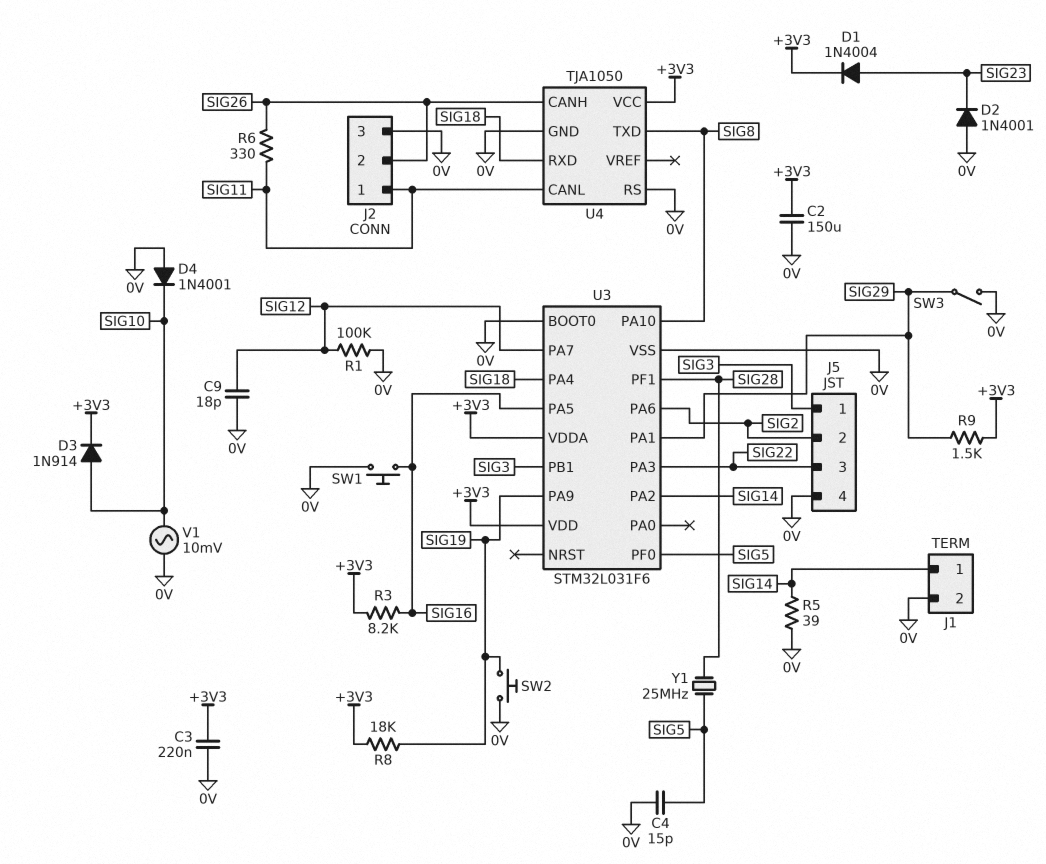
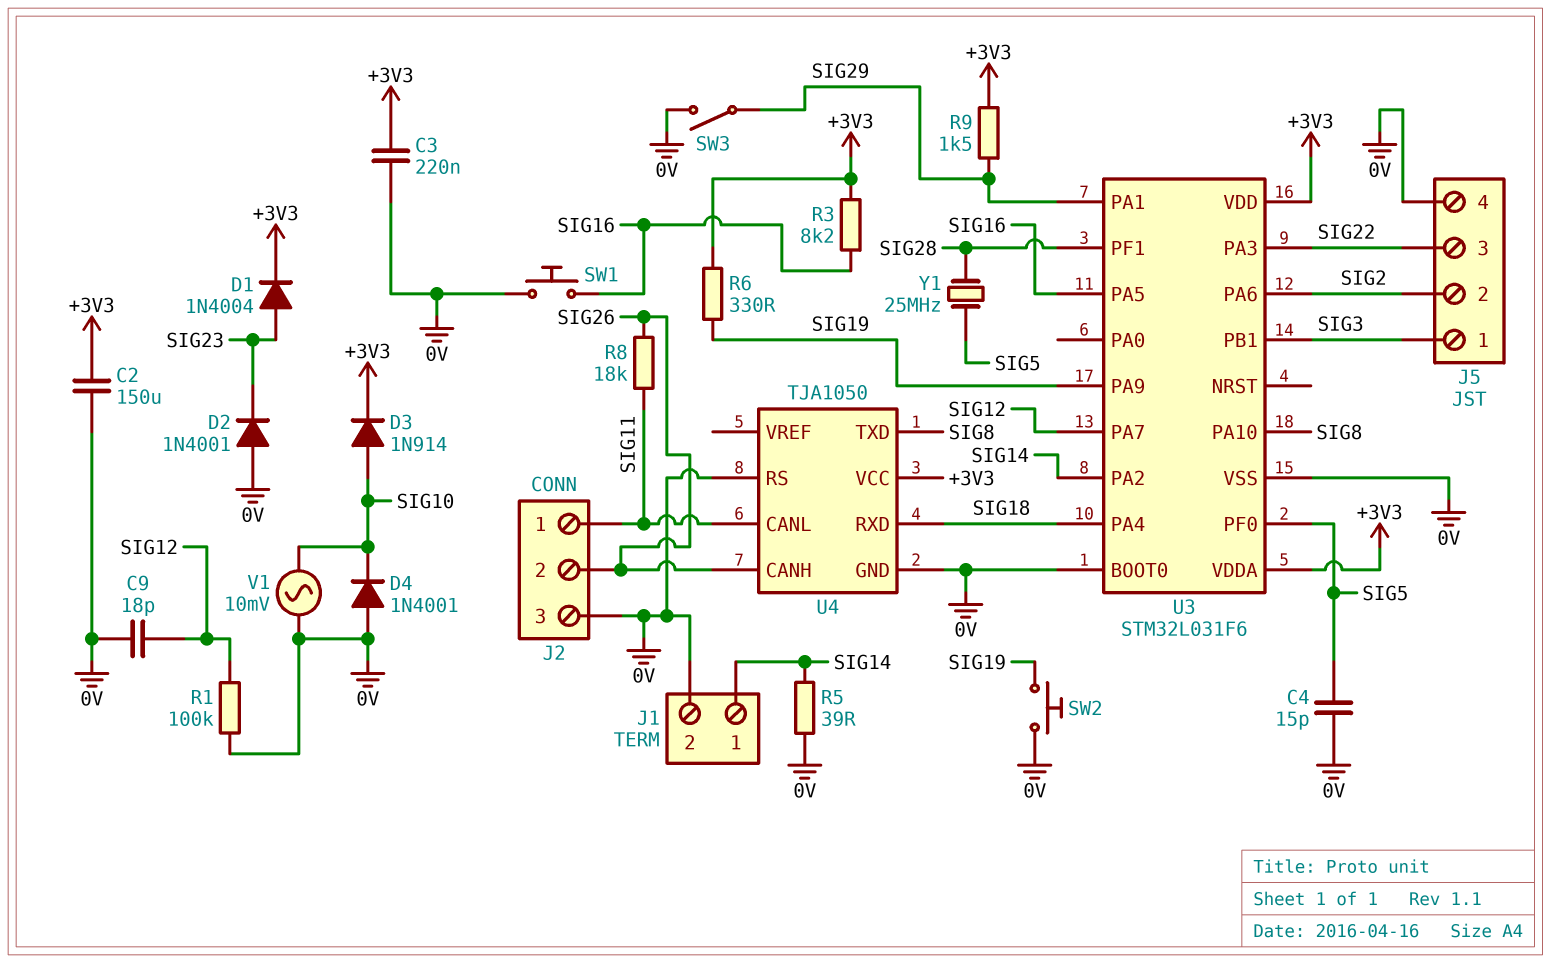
R6: 330 (SIG11, SIG26) -> 330 (+3V3, SIG19)
R8: 18k (+3V3, SIG19) -> 18k (SIG11, SIG26)

